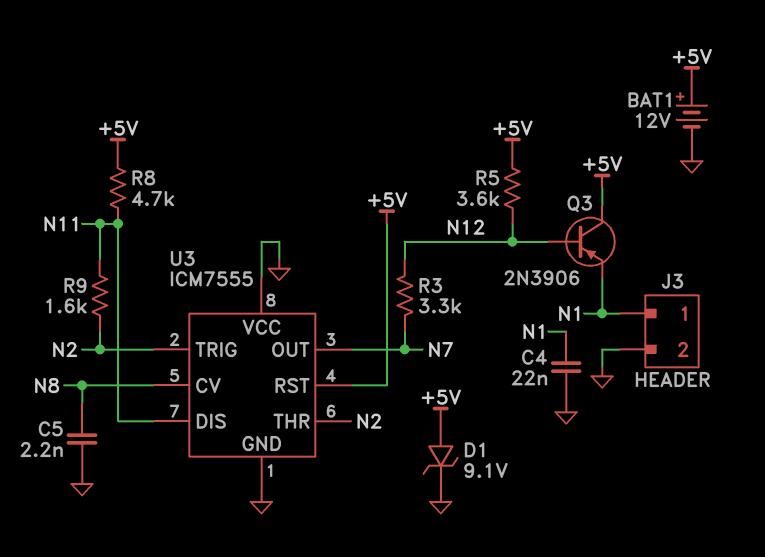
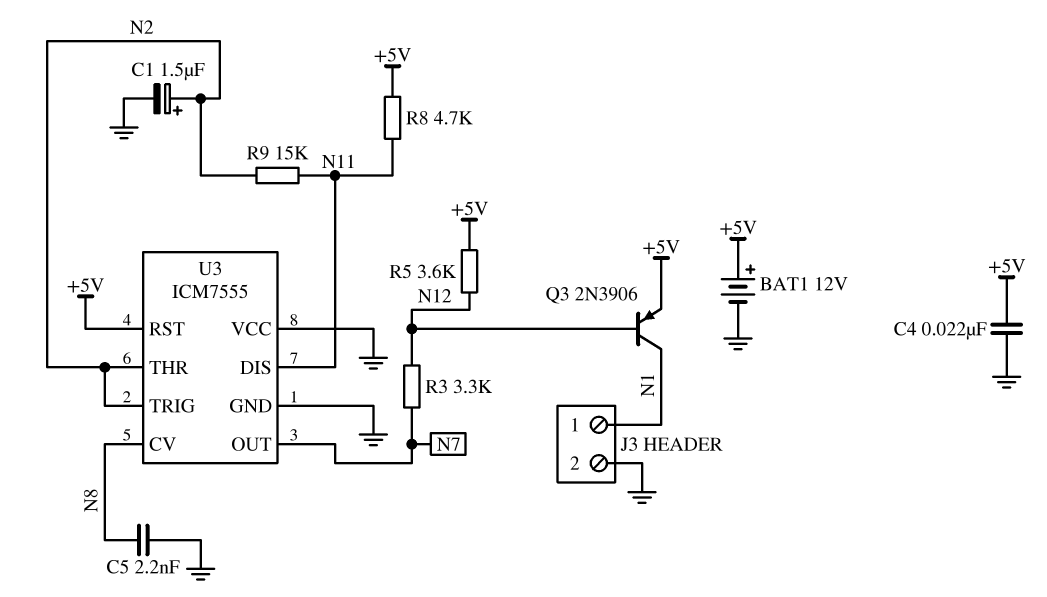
C1: none -> 1.5uF (plus N2, minus GND)
C4: 22nF (GND, N1) -> 22nF (+5V, GND)
D1: zener 9.1V (A +5V, K GND) -> none
Q3: PNP 2N3906 (B N12, C +5V, E N1) -> PNP 2N3906 (B N12, C N1, E +5V)
R9: 1.6k (N2, N11) -> 15k (N2, N11)

